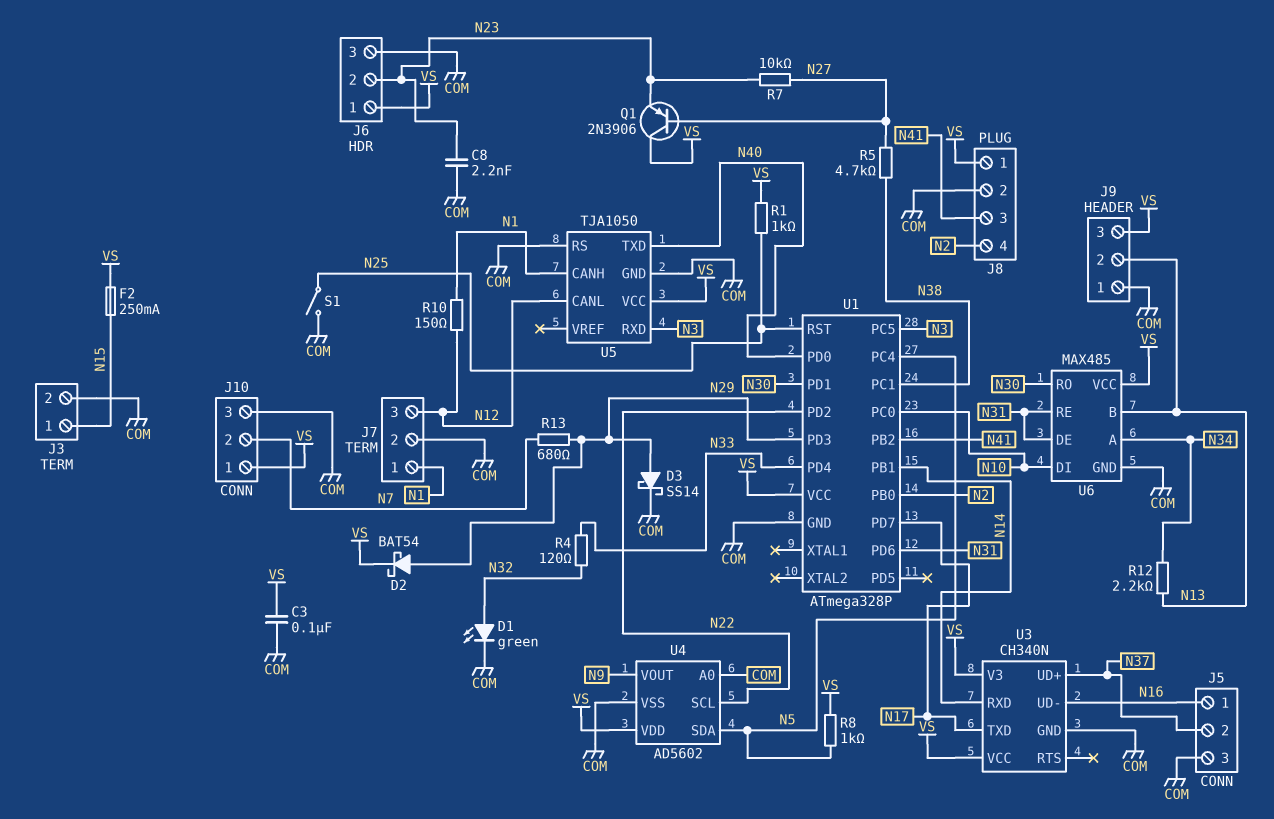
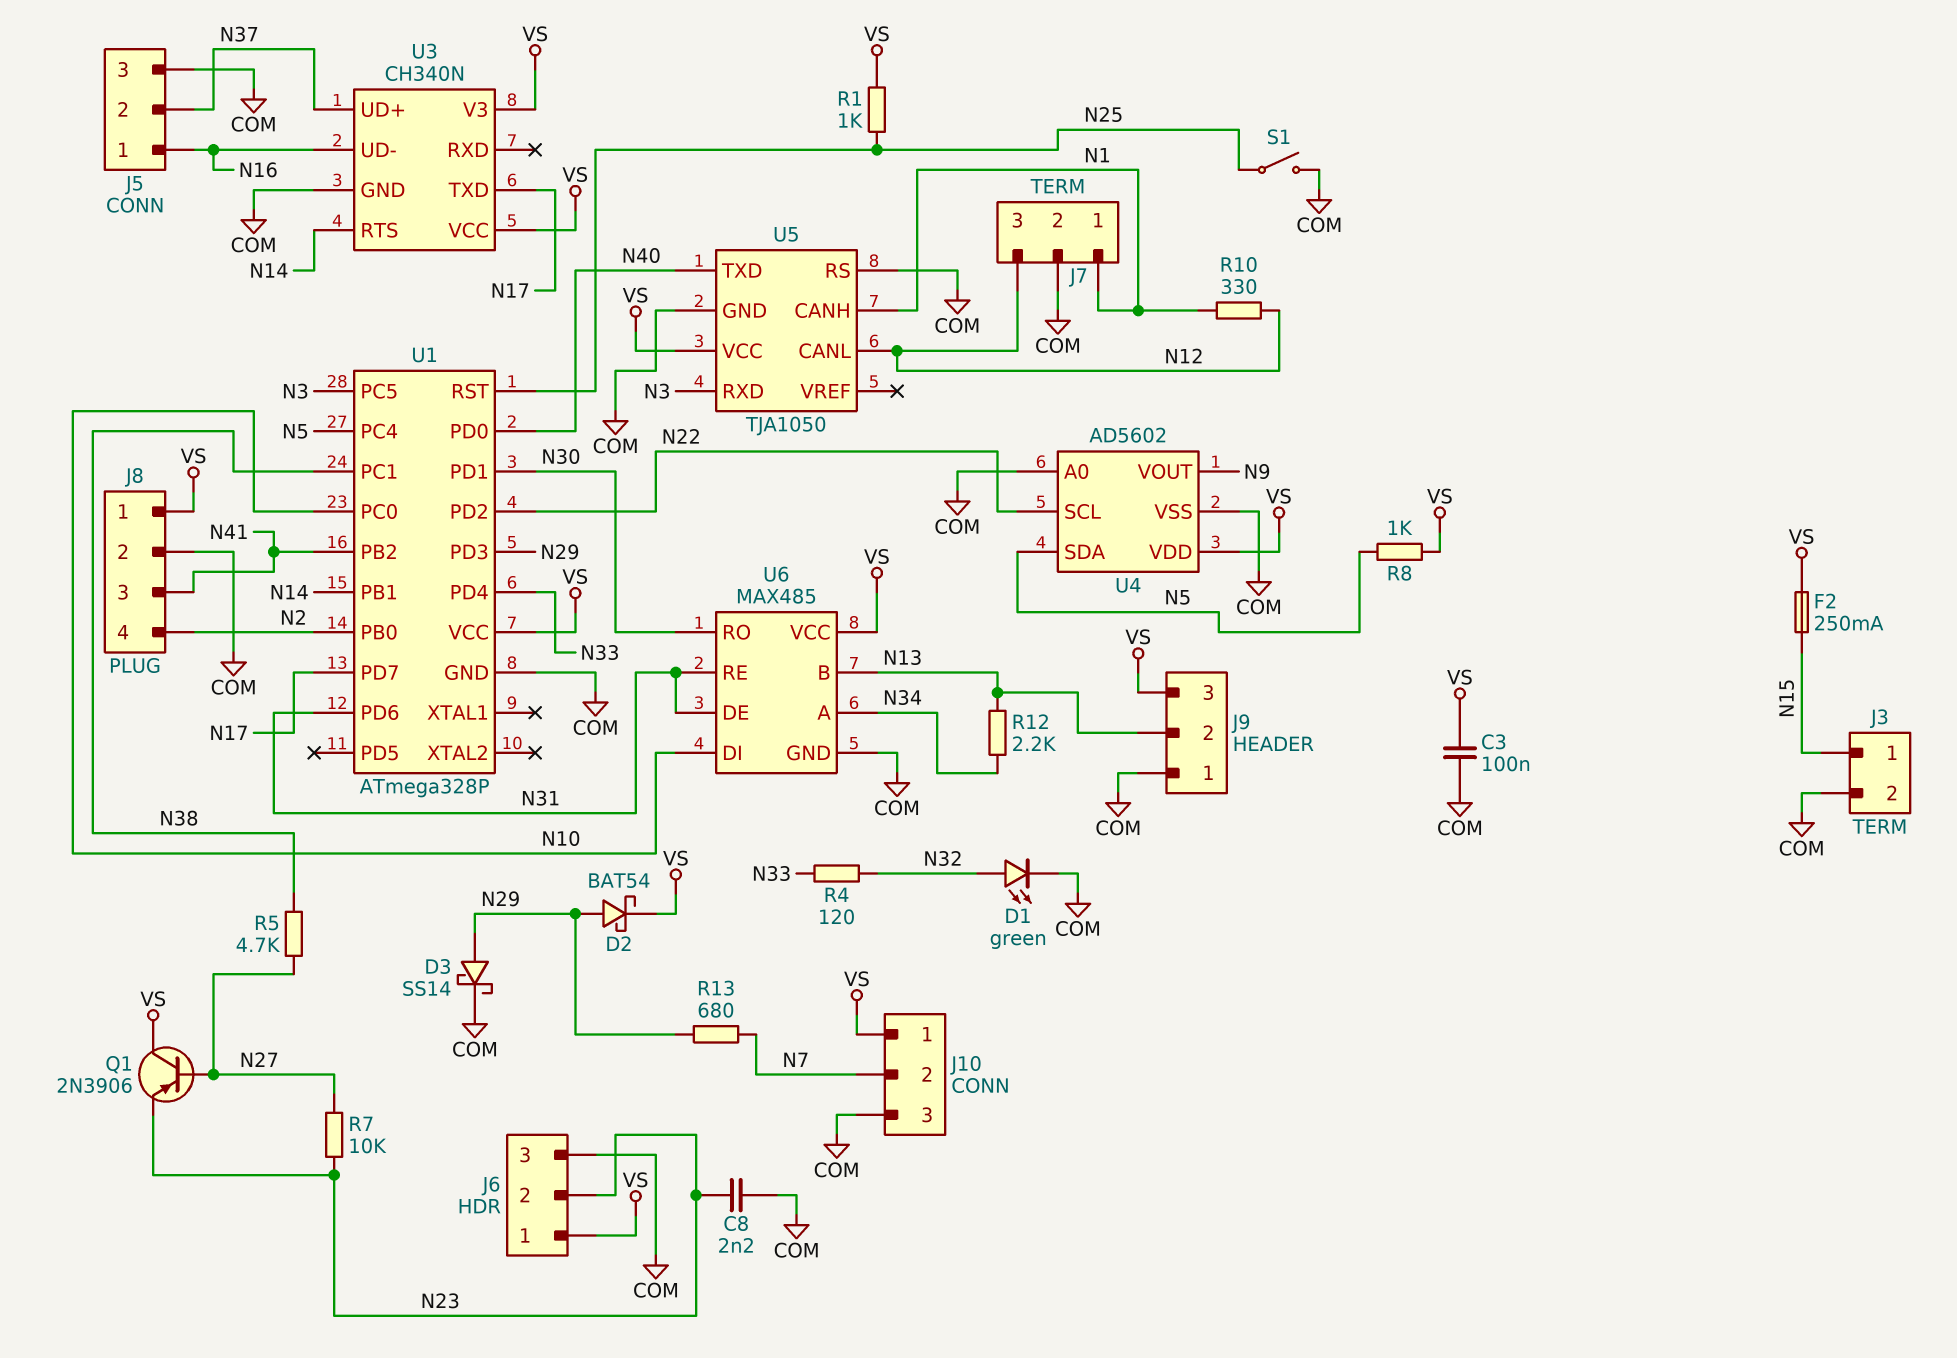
R10: 150 (N1, N12) -> 330 (N1, N12)
U3 pin RTS: none -> N14
U3 pin RXD: N14 -> none

